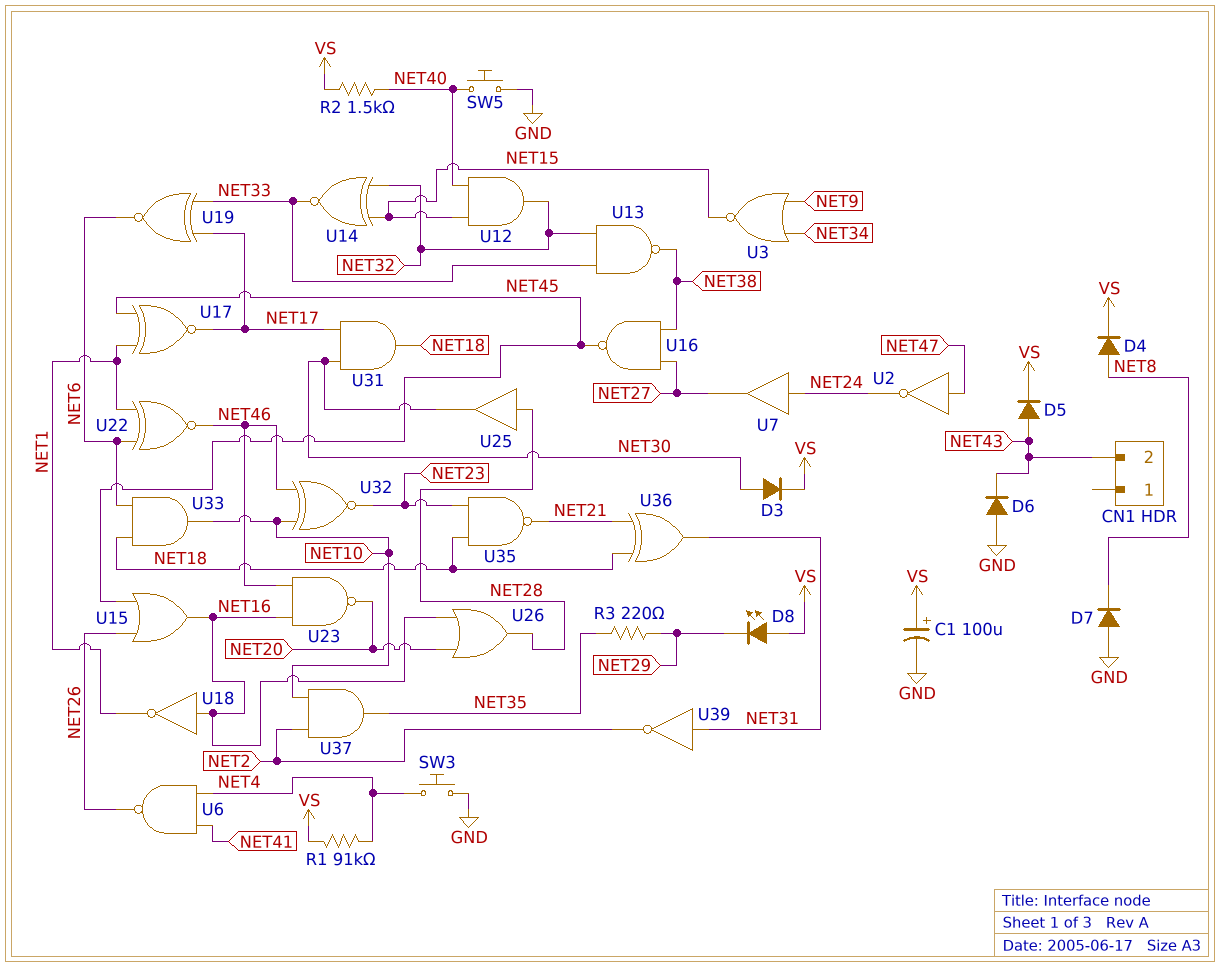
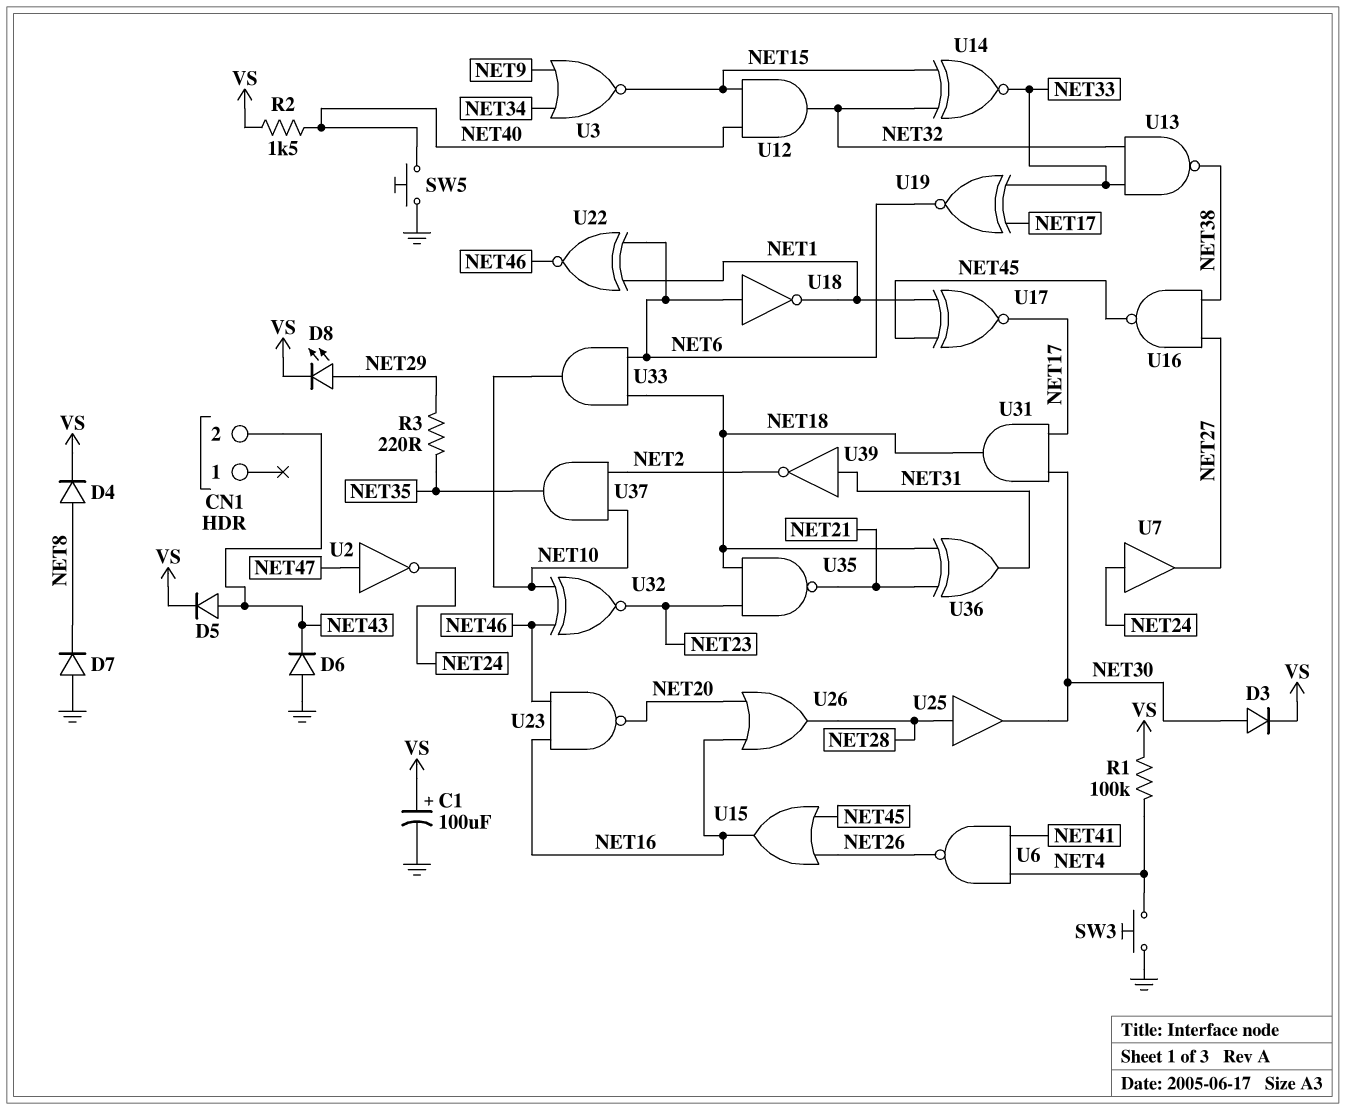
D8: LED (A VS, K NET29) -> LED (A NET29, K VS)
R1: 91k (NET4, VS) -> 100k (NET4, VS)
U18: NOT (in NET16, out NET1) -> NOT (in NET6, out NET1)

